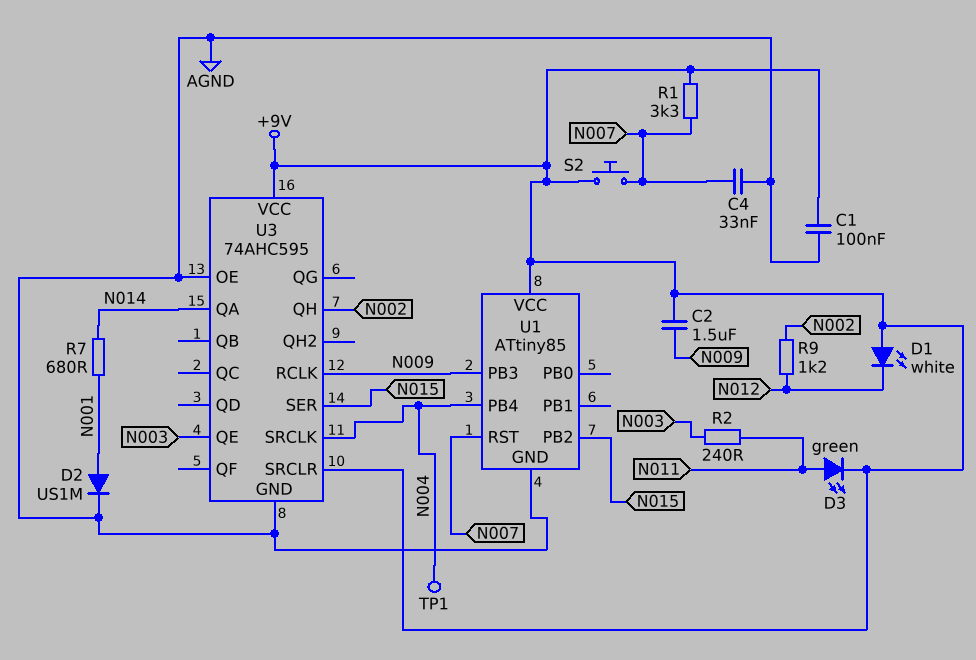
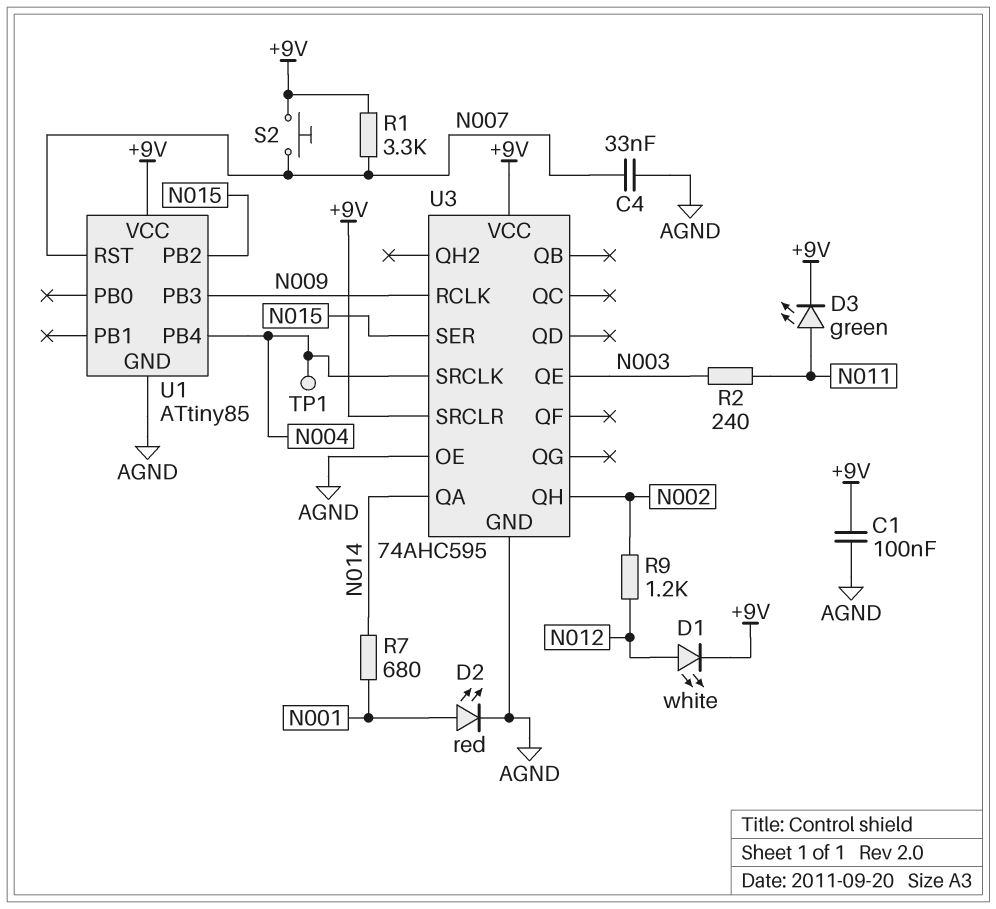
C2: 1.5uF (+9V, N009) -> none
D1: LED white (A +9V, K N012) -> LED white (A N012, K +9V)
D2: diode US1M (A N001, K AGND) -> LED red (A N001, K AGND)

